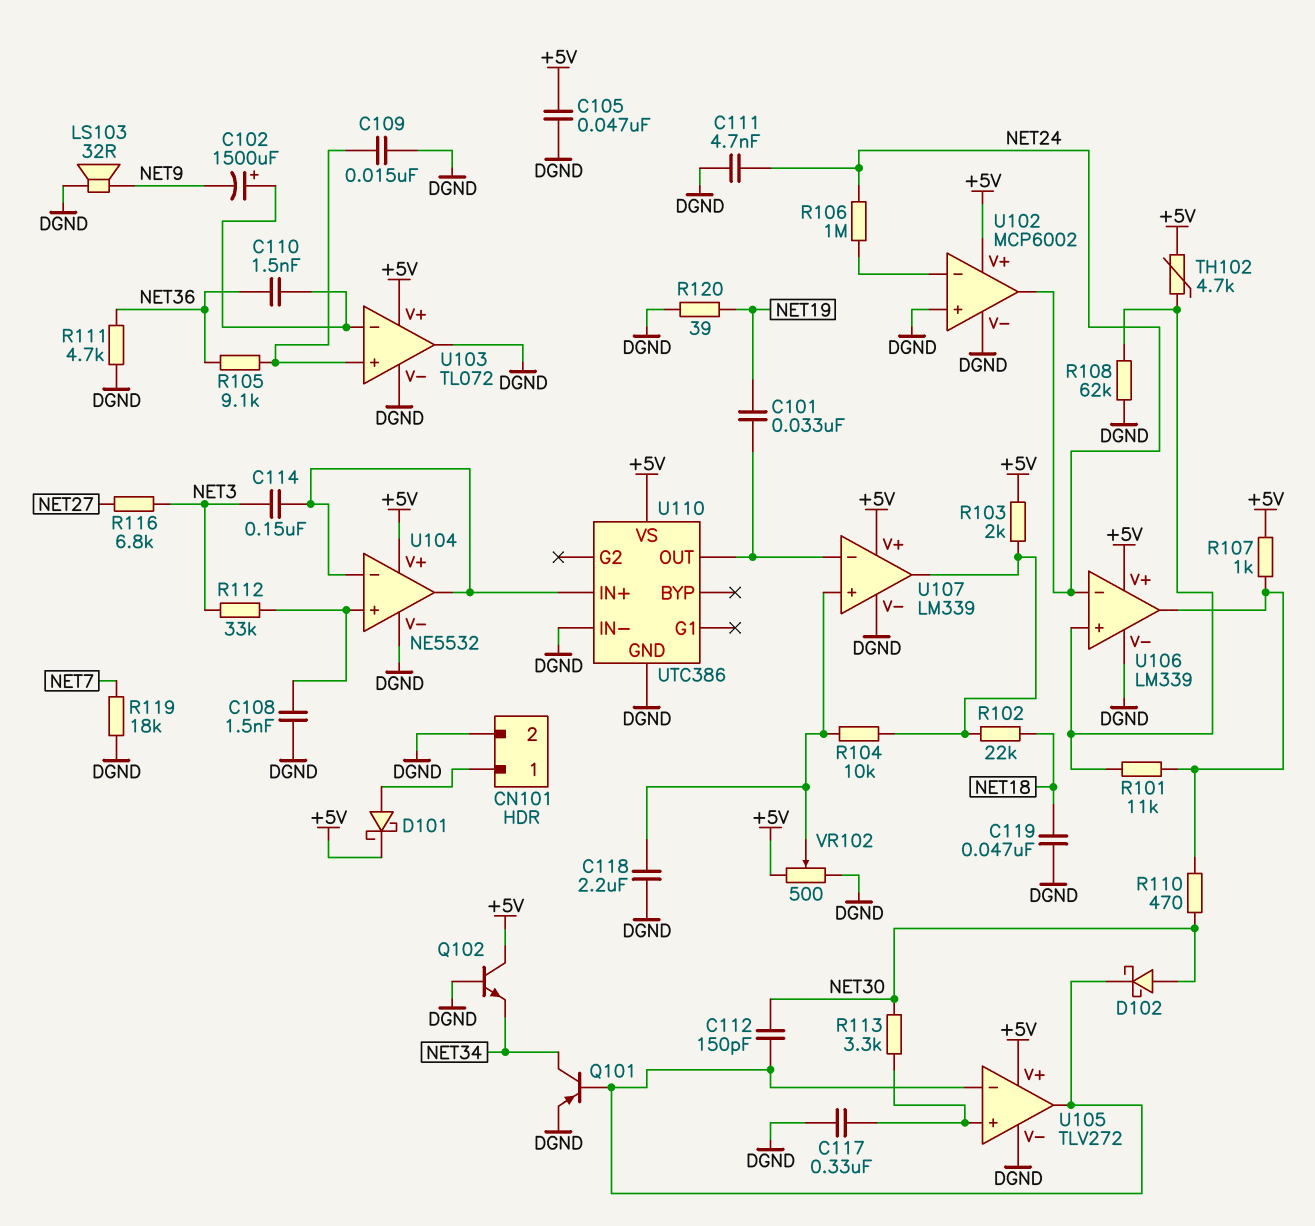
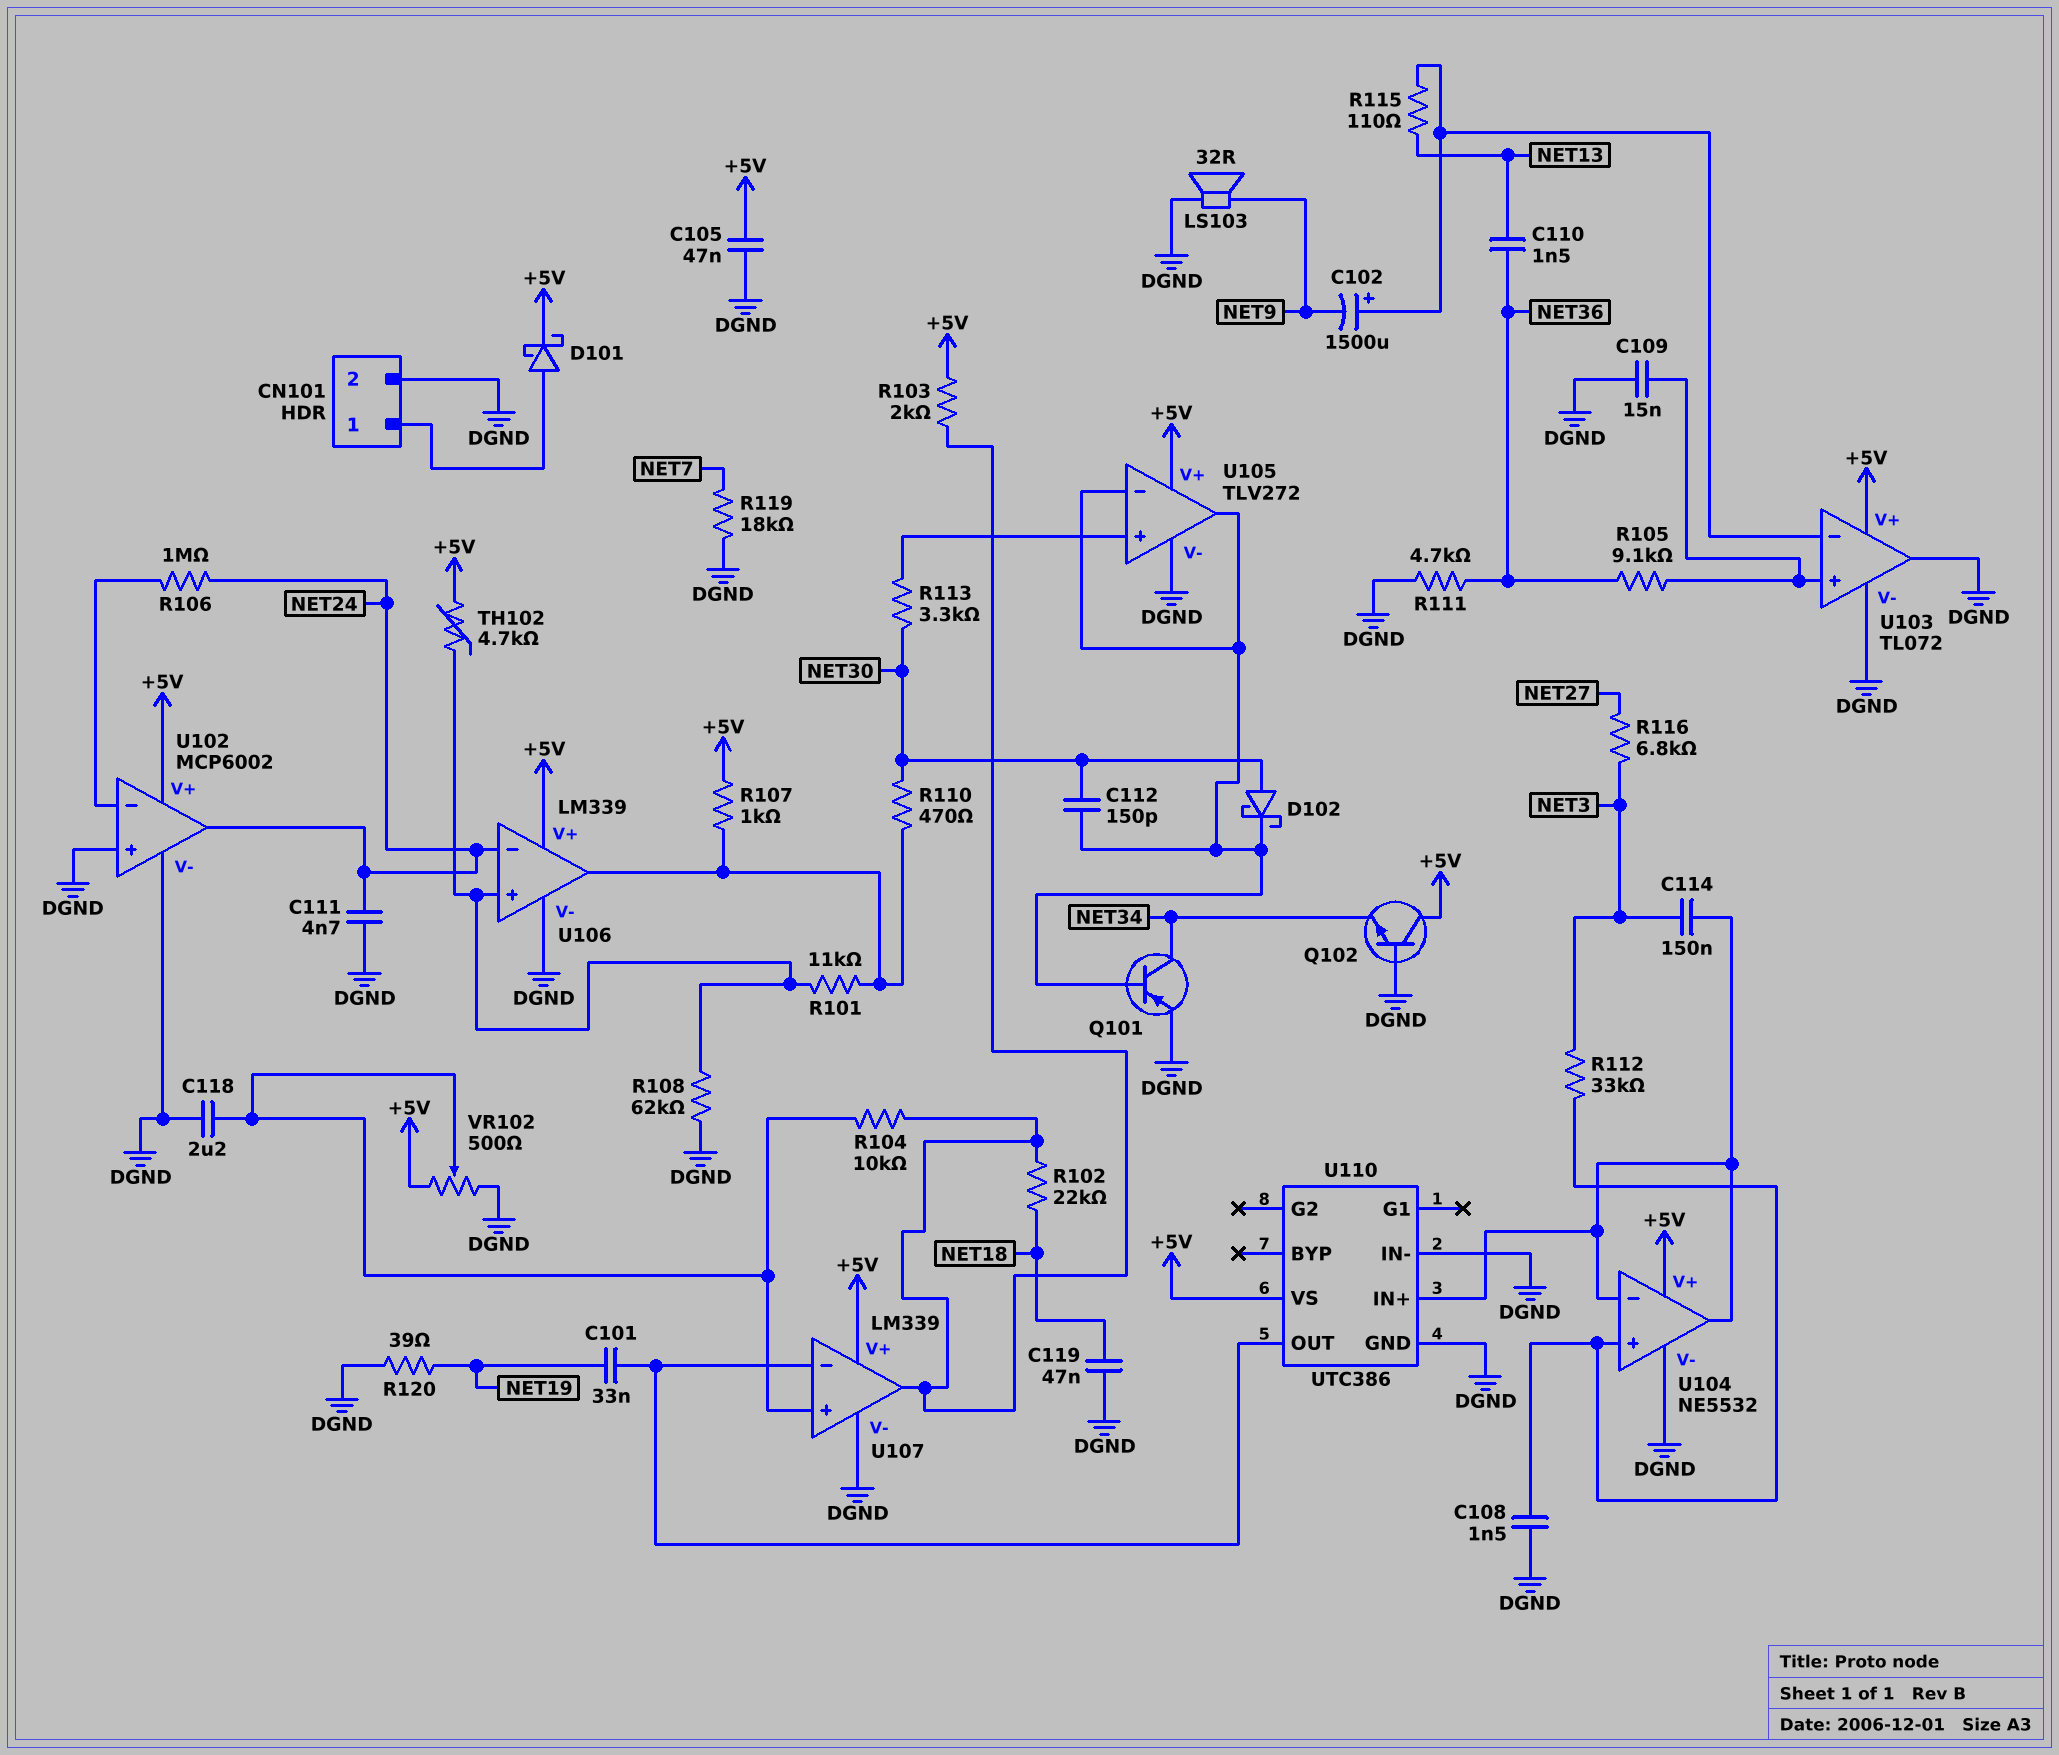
C110: 1.5nF (NET36, U103/in-) -> 1.5nF (NET13, NET36)
C117: 330nF (DGND, U105/in+) -> none
R115: none -> 110 (NET13, U103/in-)

